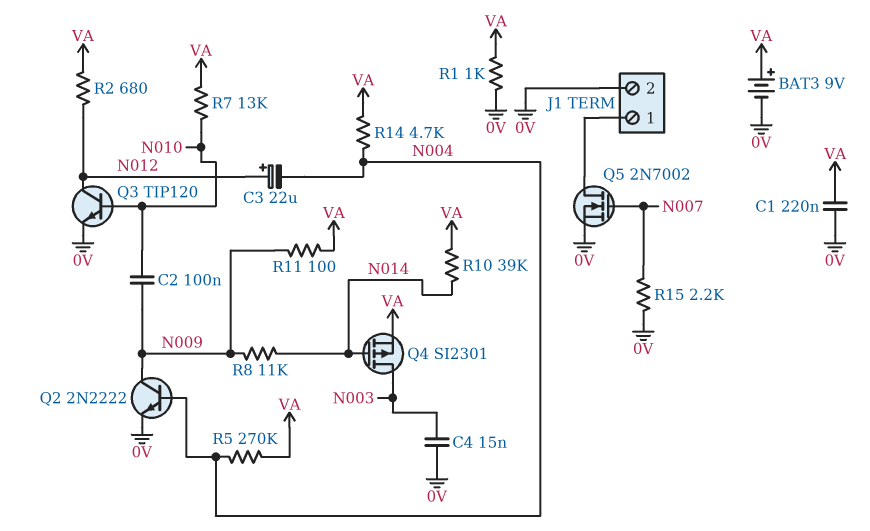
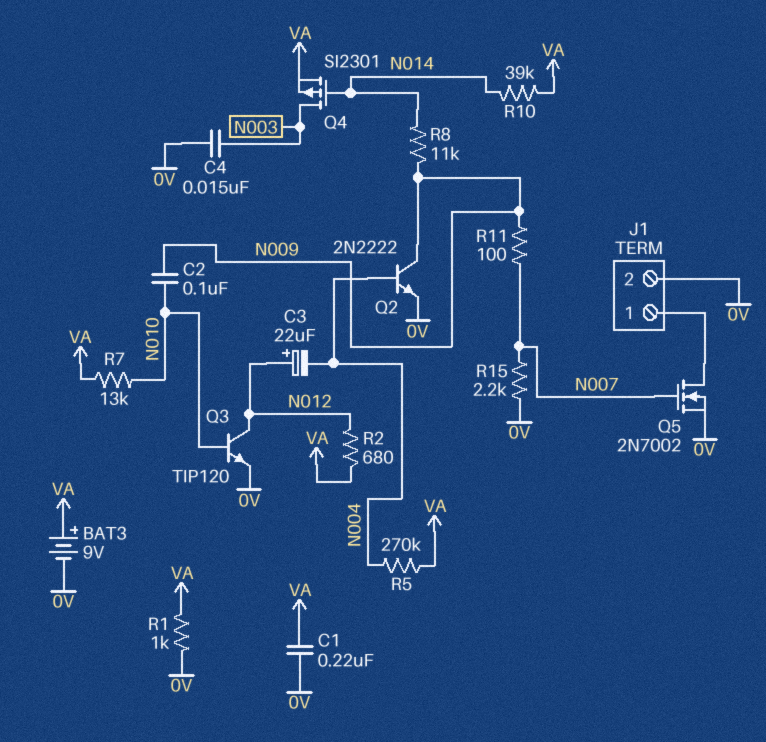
R11: 100 (N009, VA) -> 100 (N007, N009)
R14: 4.7k (N004, VA) -> none

